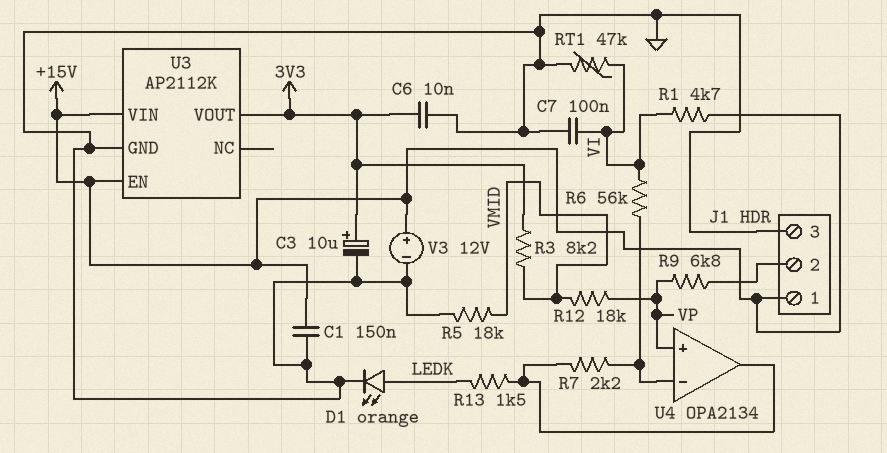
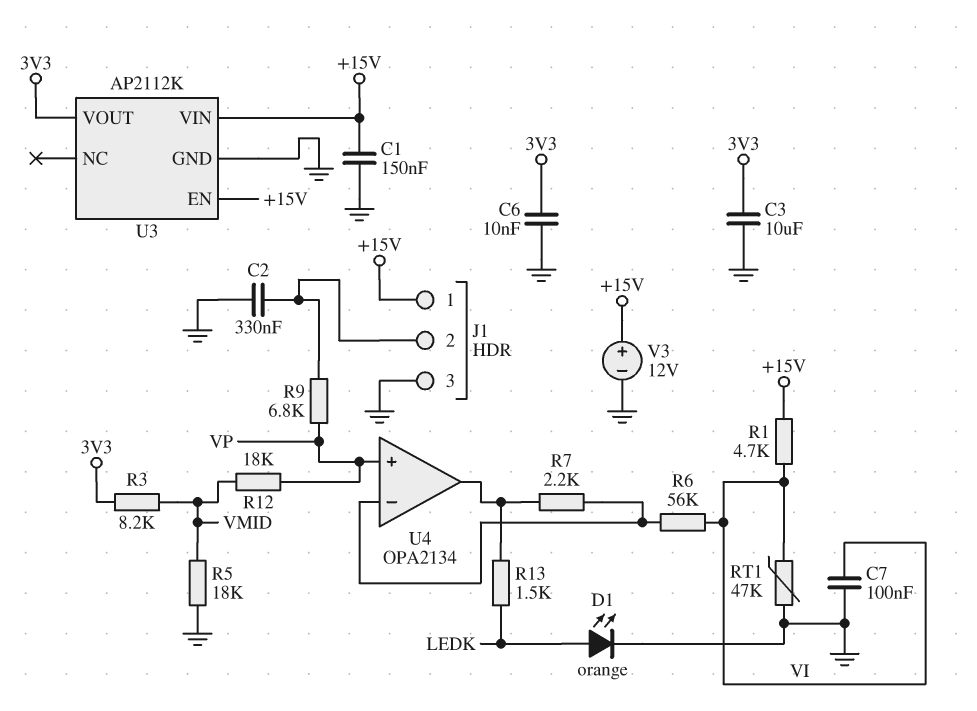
C2: none -> 330nF (GND, J1/2)
C3: 10uF (plus 3V3, minus GND) -> 10uF (3V3, GND)

